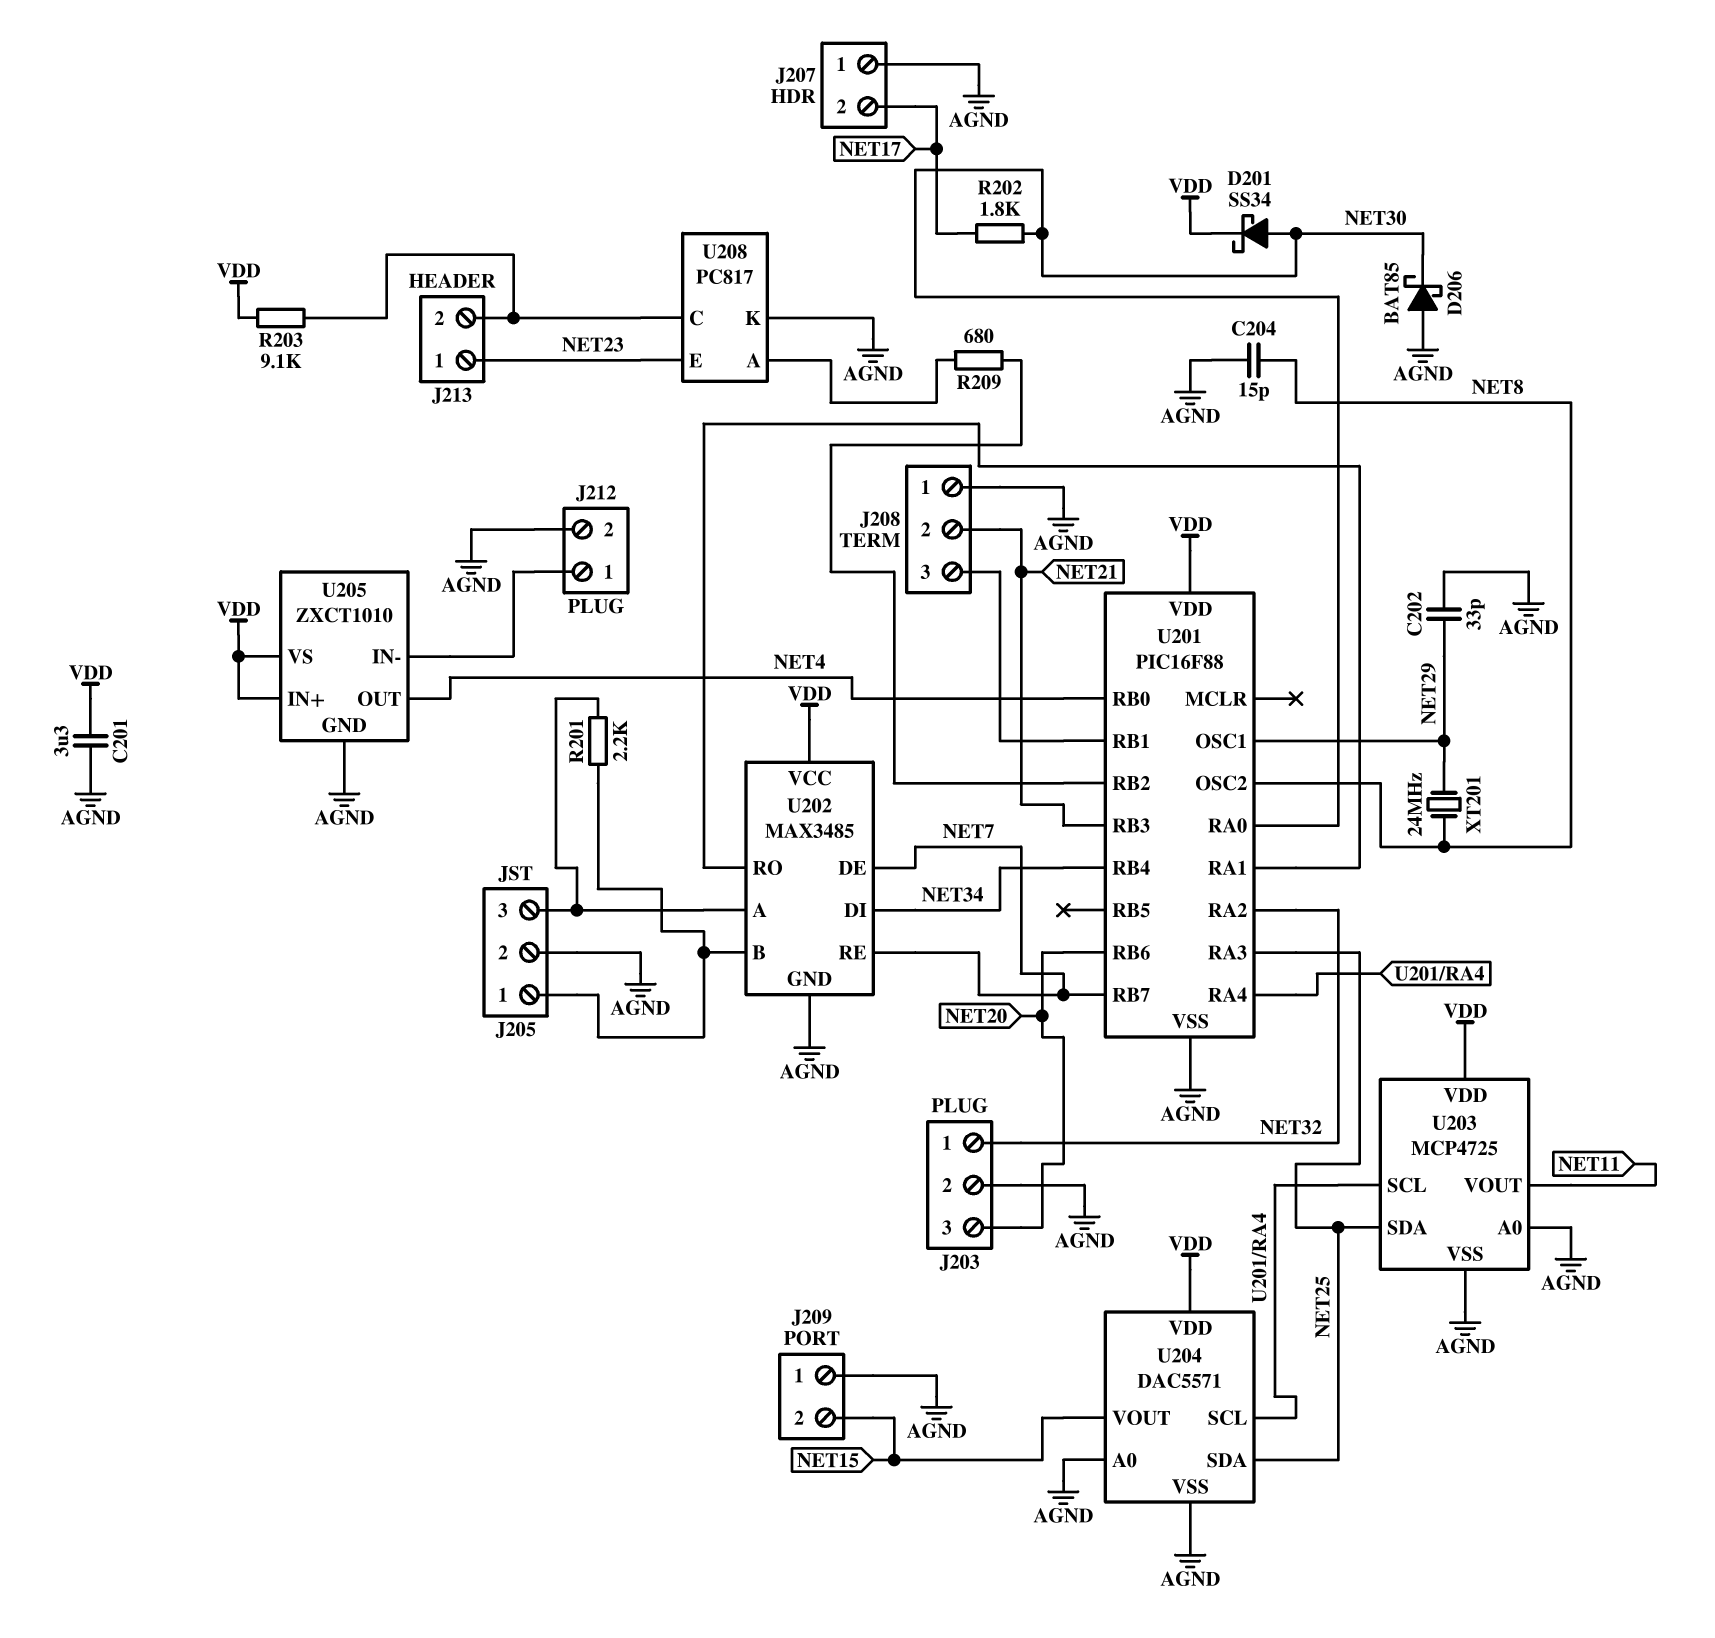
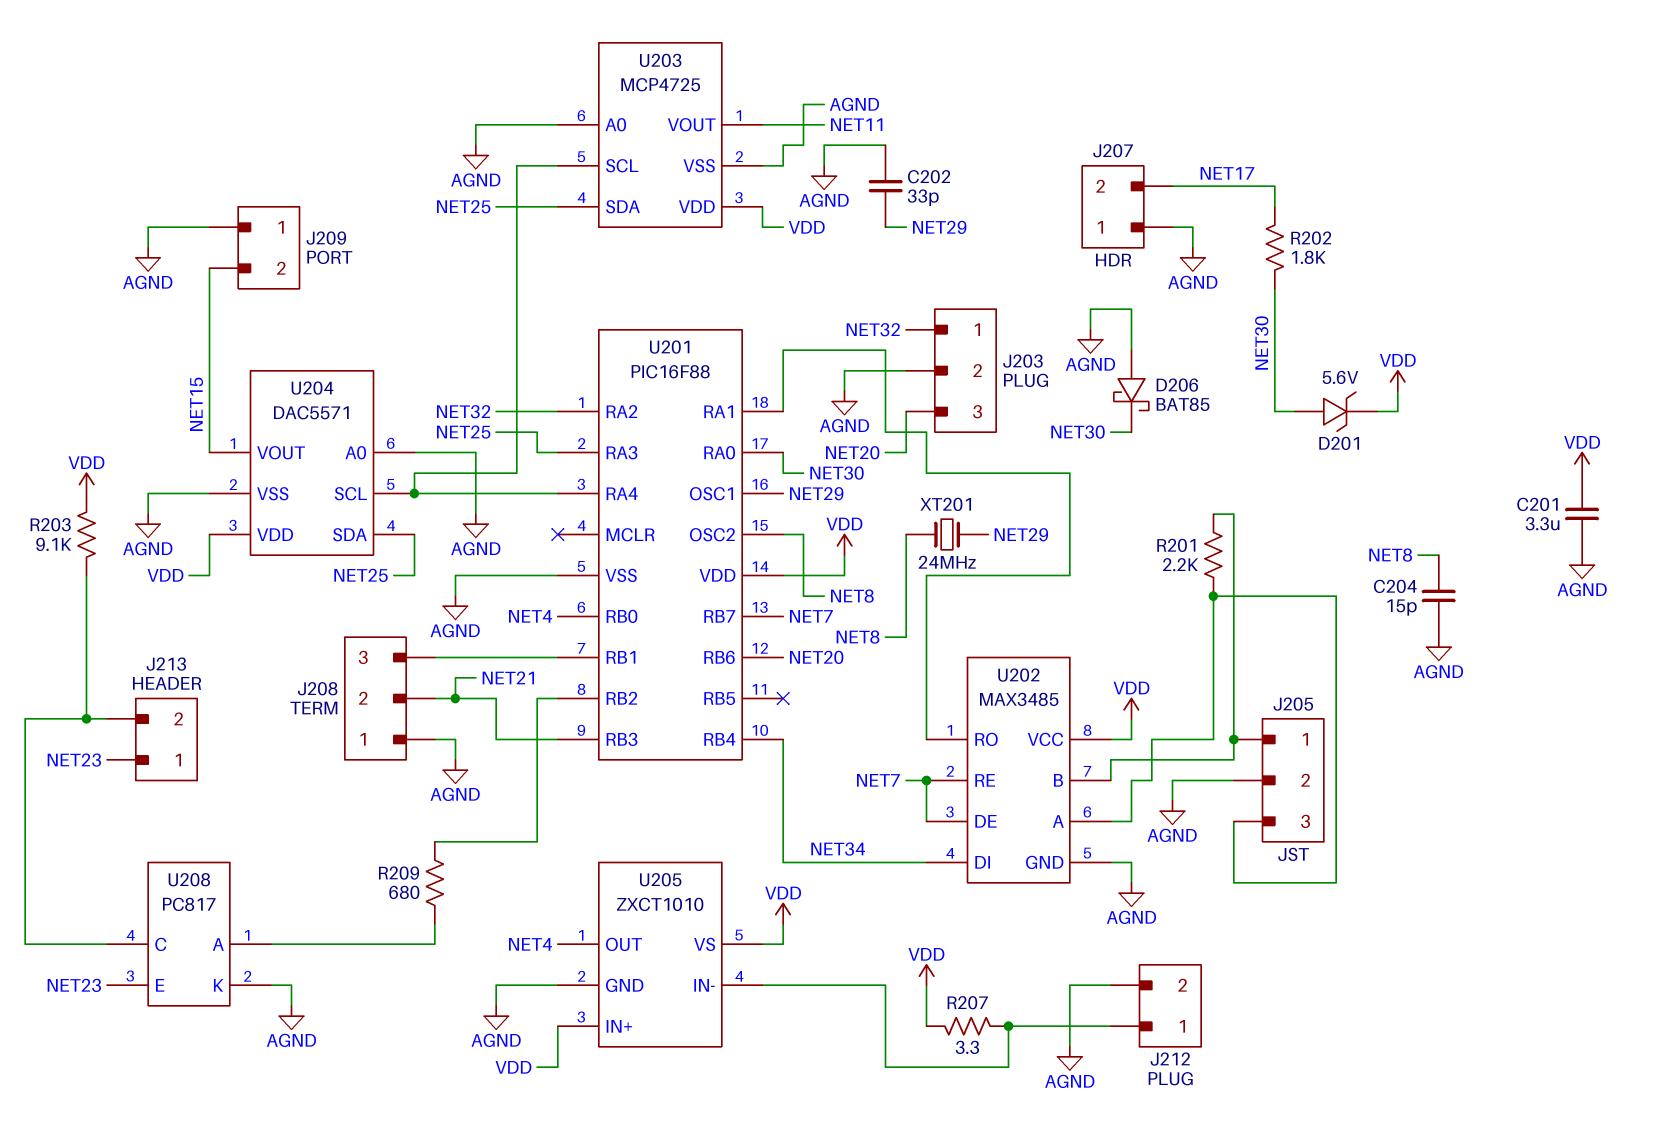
D201: schottky SS34 (A NET30, K VDD) -> zener 5.6V (A NET30, K VDD)
R207: none -> 3.3 (J212/1, VDD)

